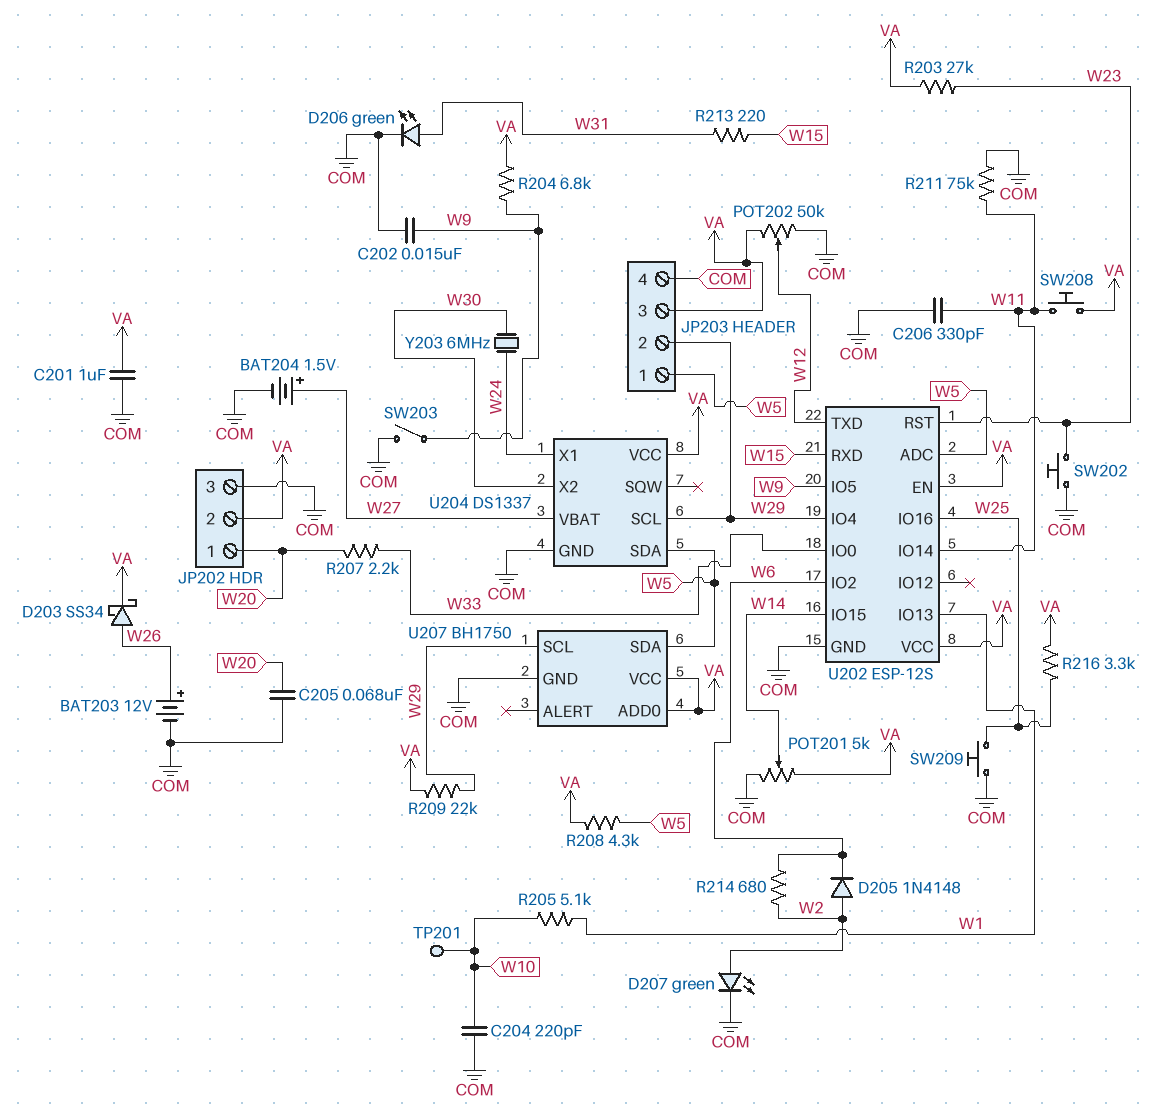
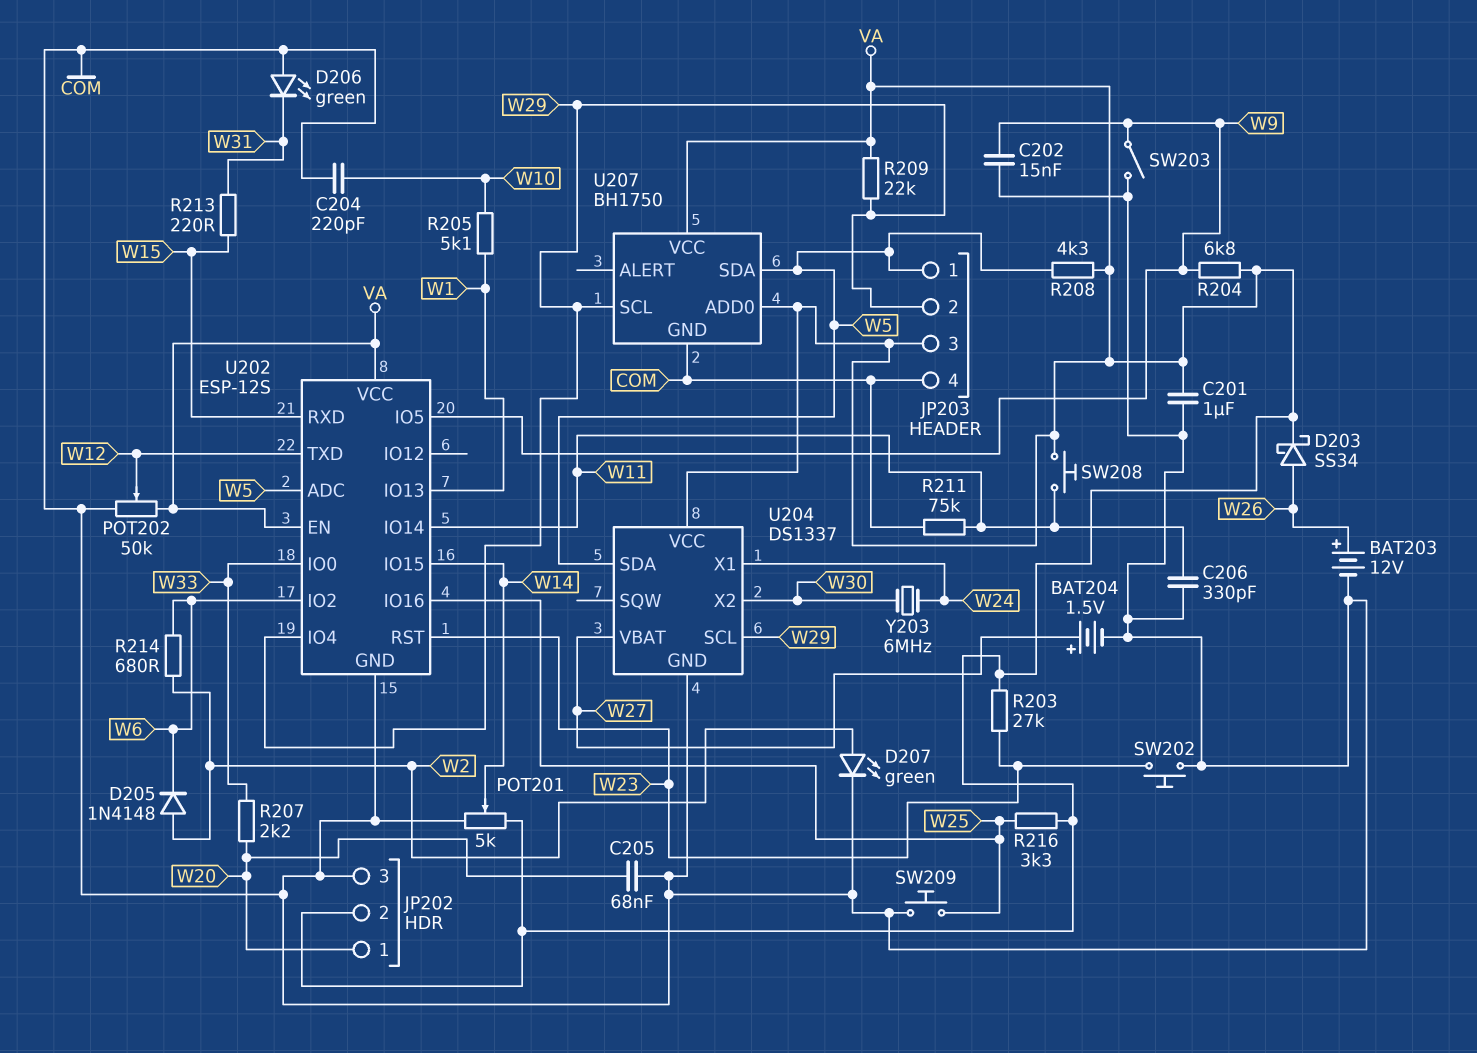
D206: LED green (A W31, K COM) -> LED green (A COM, K W31)
TP201: test point (W10) -> none

